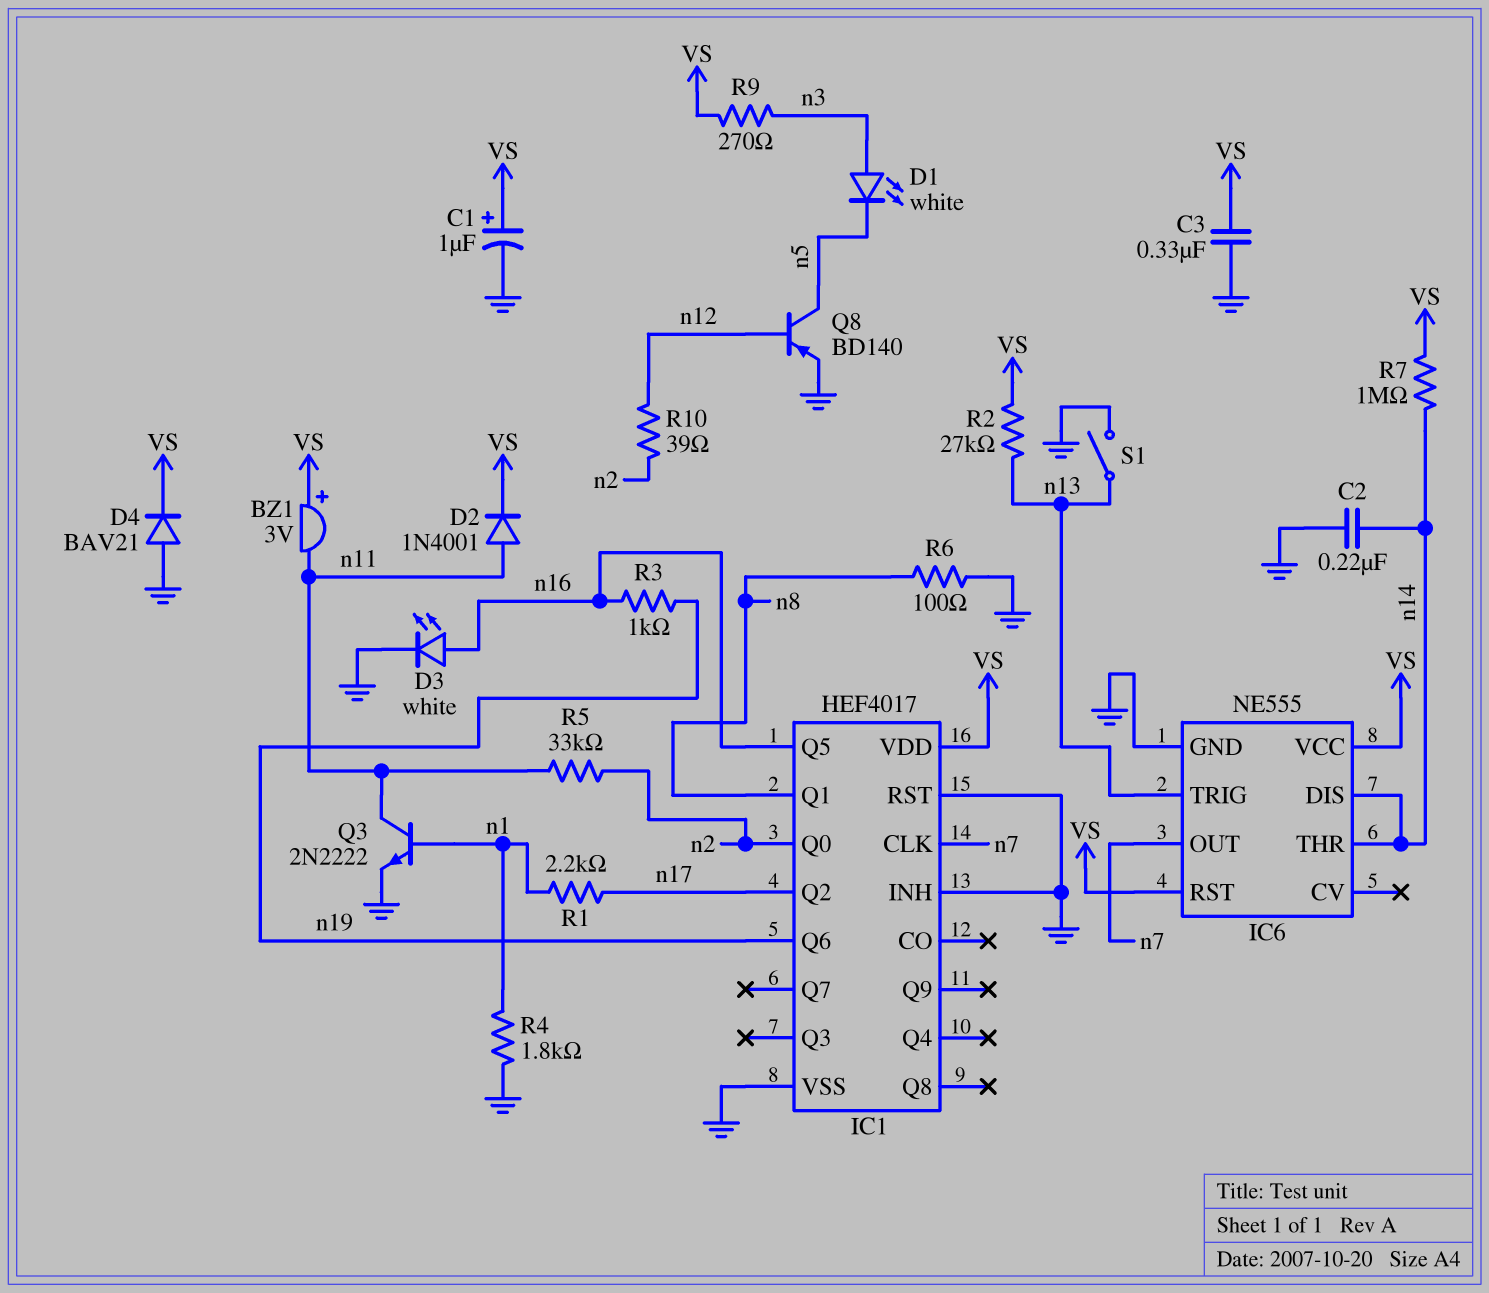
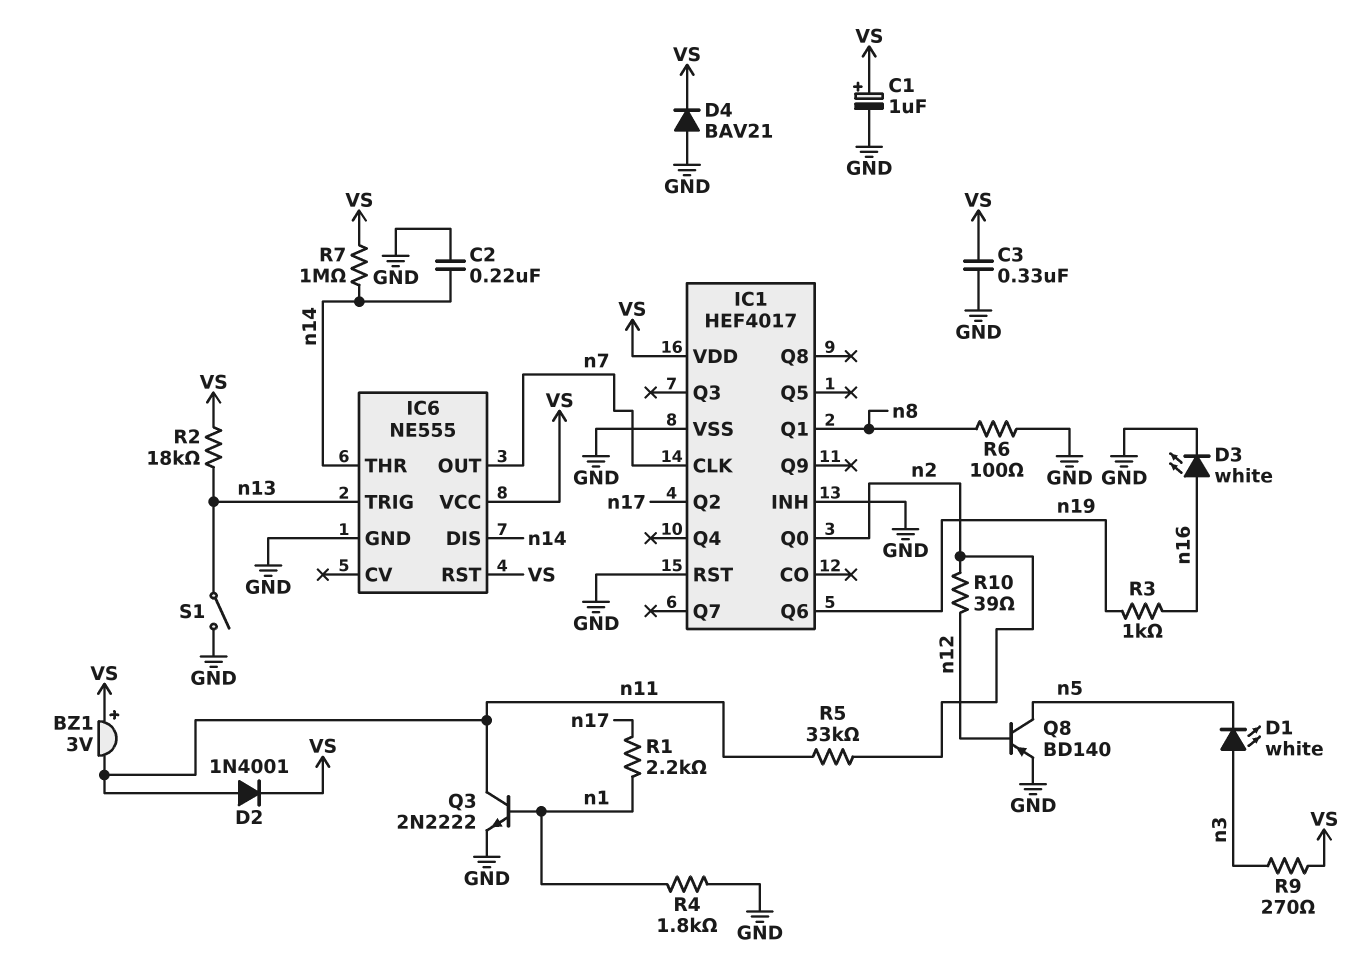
IC1 pin Q5: n16 -> none
R2: 27k (VS, n13) -> 18k (VS, n13)

